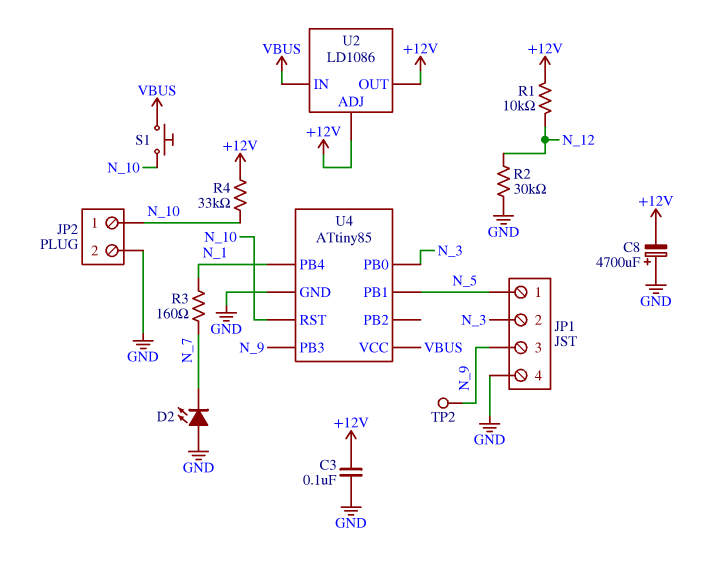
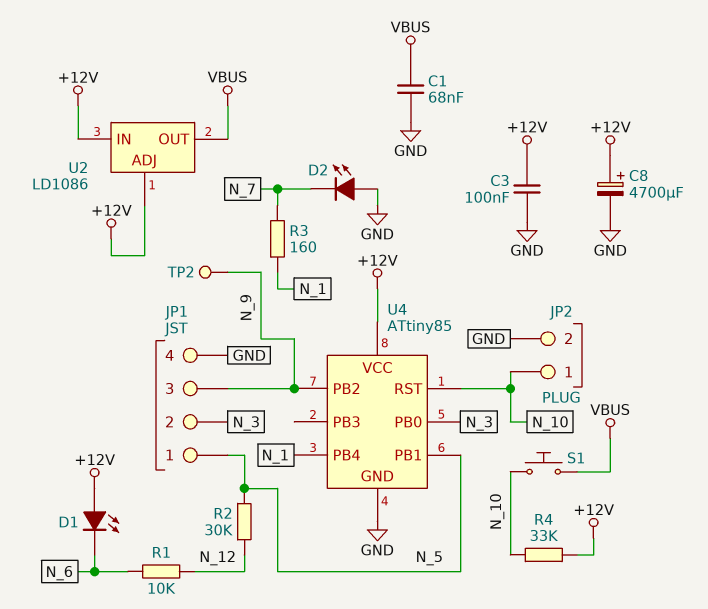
C1: none -> 68nF (GND, VBUS)
C8: 4700uF (plus GND, minus +12V) -> 4700uF (plus +12V, minus GND)
D1: none -> LED (A +12V, K N_6)
R1: 10k (+12V, N_12) -> 10k (N_6, N_12)
R2: 30k (GND, N_12) -> 30k (N_5, N_12)
U2 pin IN: VBUS -> +12V
U2 pin OUT: +12V -> VBUS
U4 pin PB2: none -> N_9
U4 pin PB3: N_9 -> none
U4 pin VCC: VBUS -> +12V

